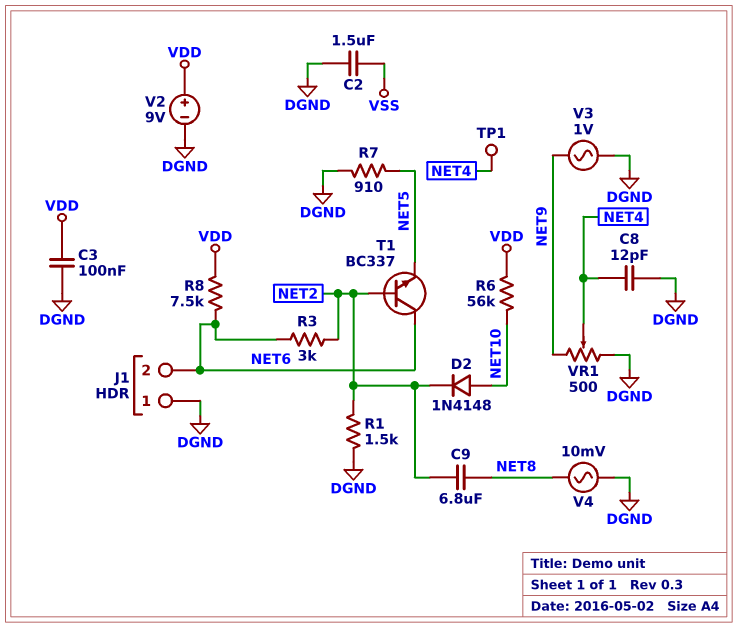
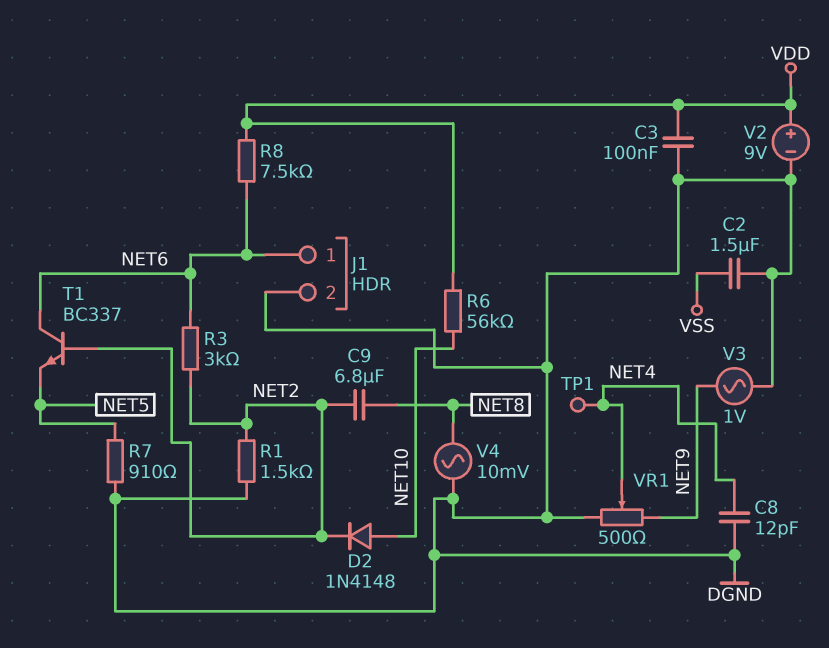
J1 pin 1: DGND -> NET6
J1 pin 2: NET6 -> DGND

